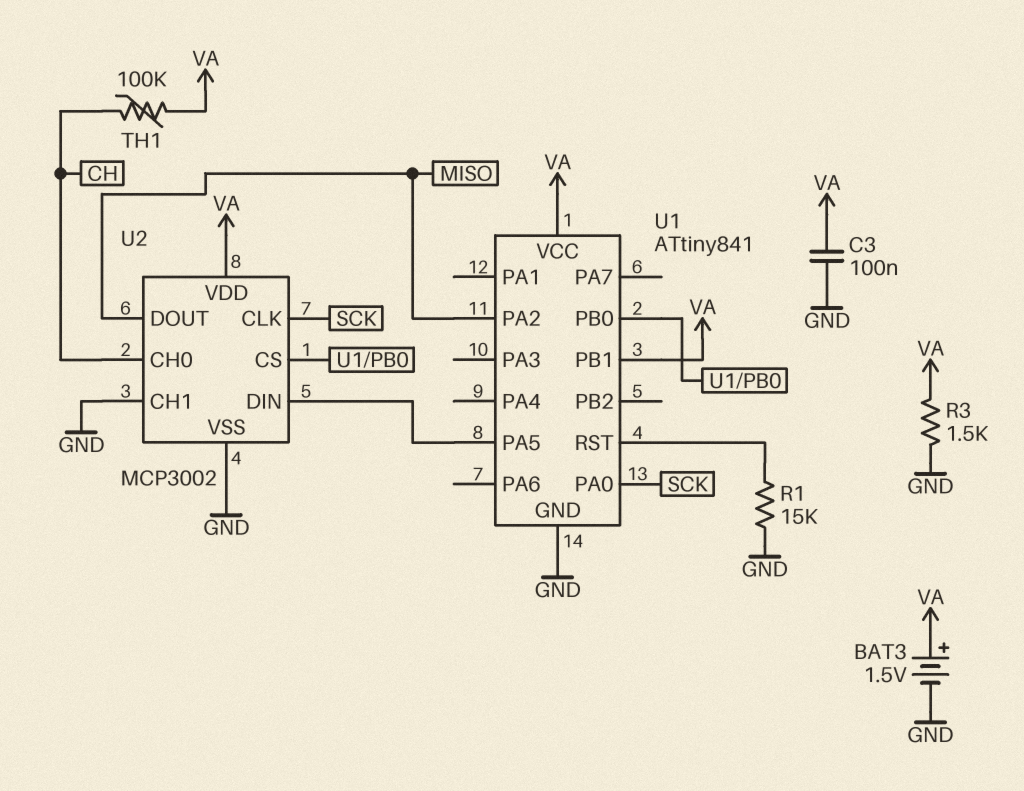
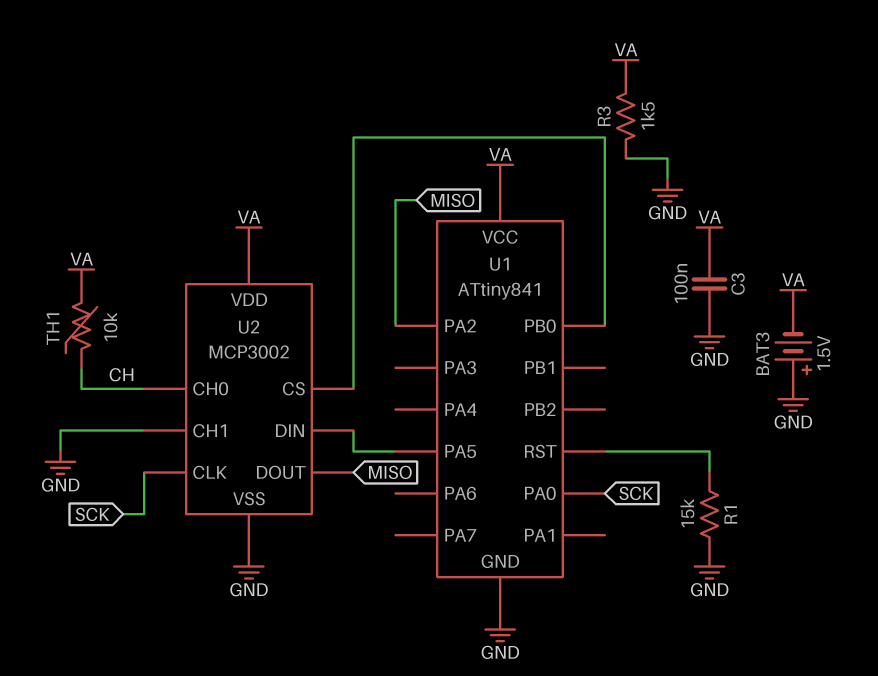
BAT3: 1.5V (plus VA, minus GND) -> 1.5V (plus GND, minus VA)
TH1: 100k (CH, VA) -> 10k (CH, VA)
U1 pin PB1: VA -> none

